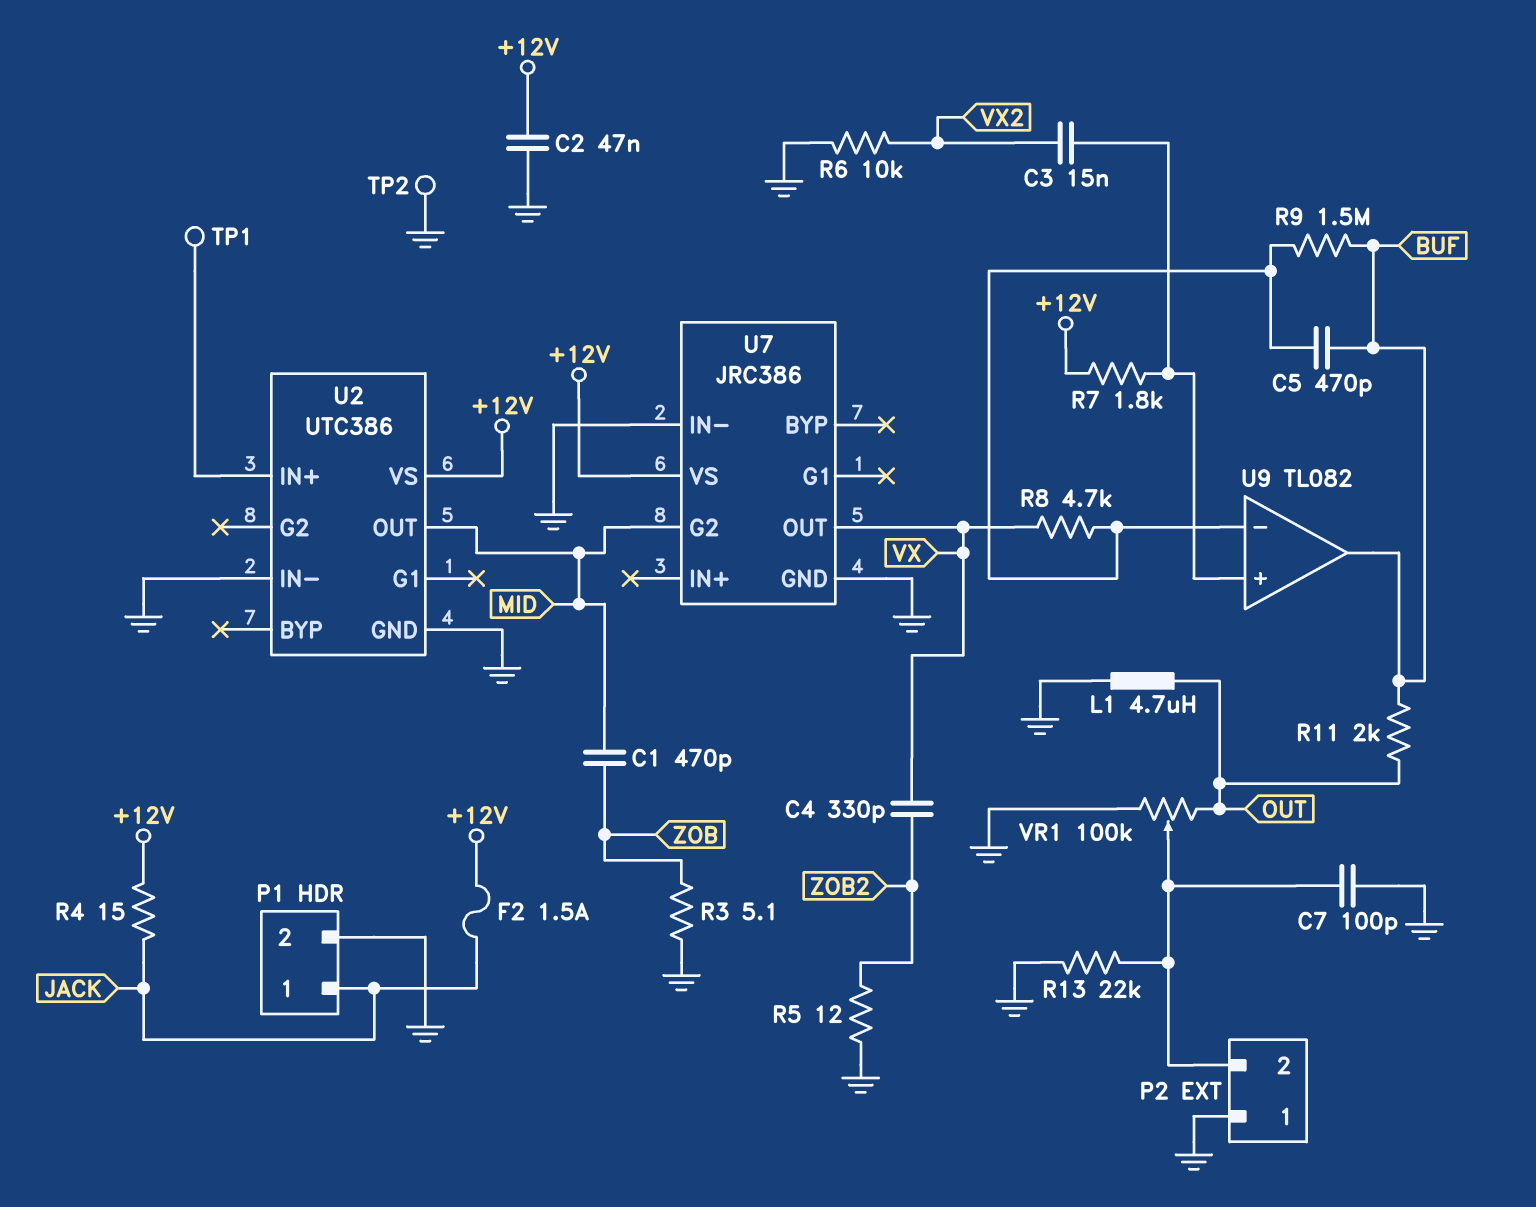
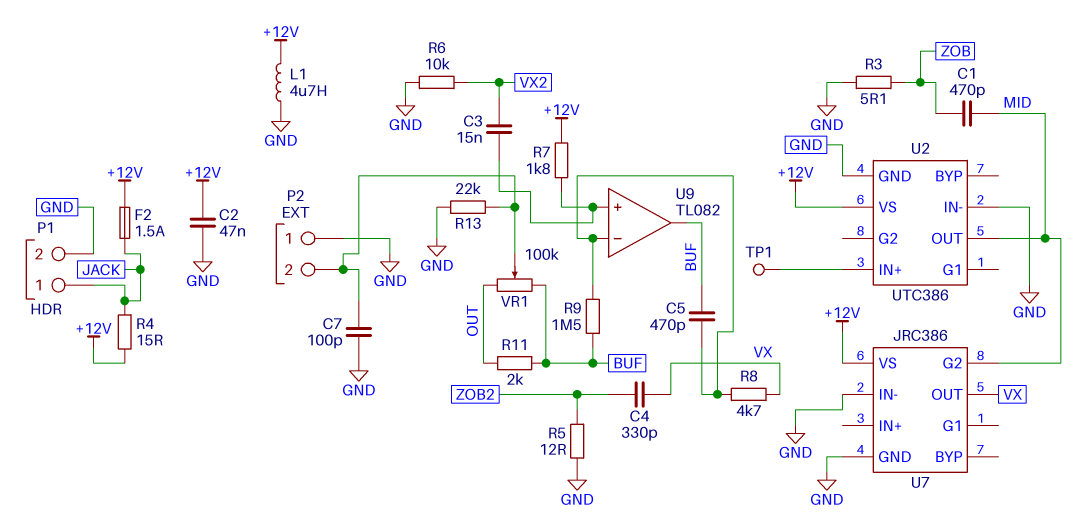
L1: 4.7uH (GND, OUT) -> 4.7uH (+12V, GND)
TP2: test point (GND) -> none
VR1: 100k (GND, OUT, wiper P2/2) -> 100k (BUF, OUT, wiper P2/2)

